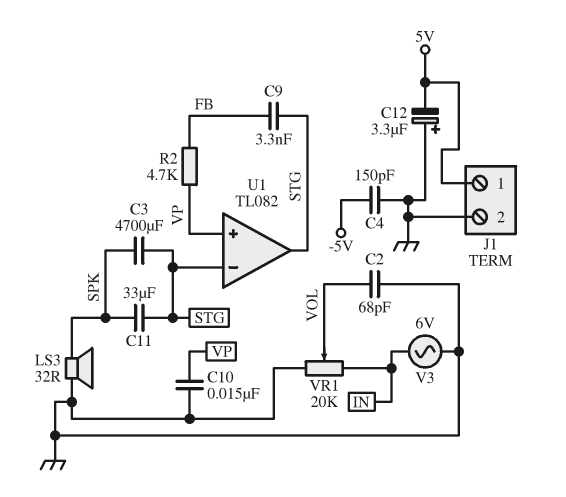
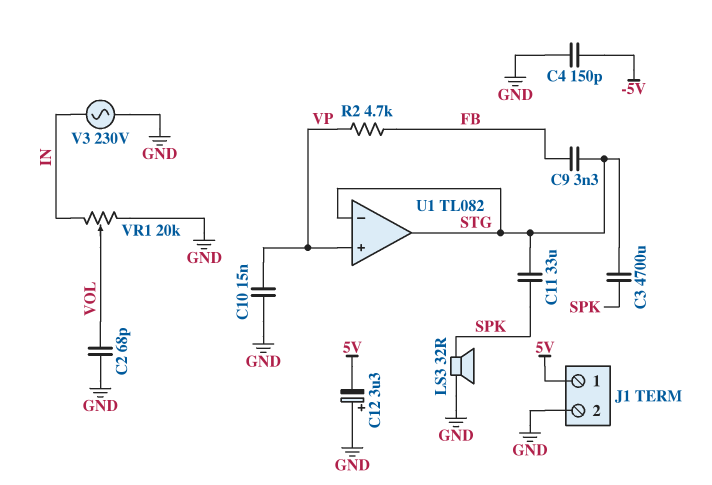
V3: AC 6V (GND, IN) -> AC 230V (GND, IN)

